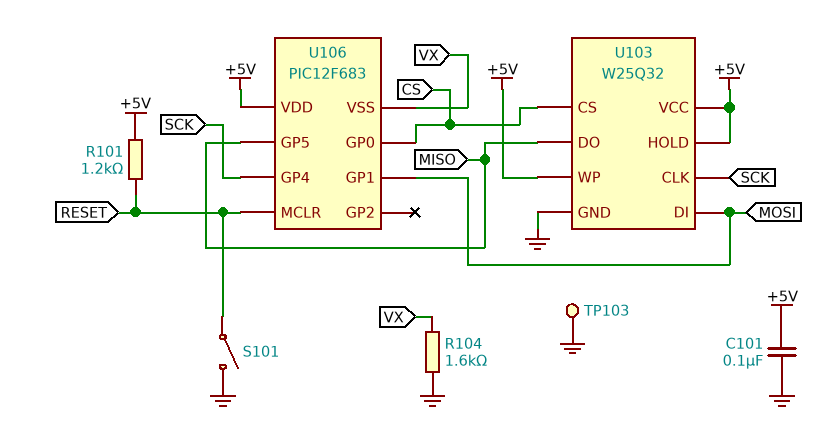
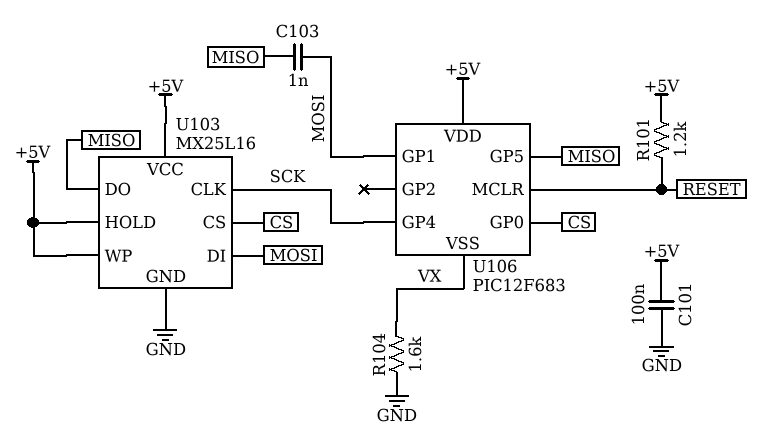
C103: none -> 1nF (MISO, MOSI)
S101: switch (GND, RESET) -> none
TP103: test point (GND) -> none
U103: W25Q32 -> MX25L16

